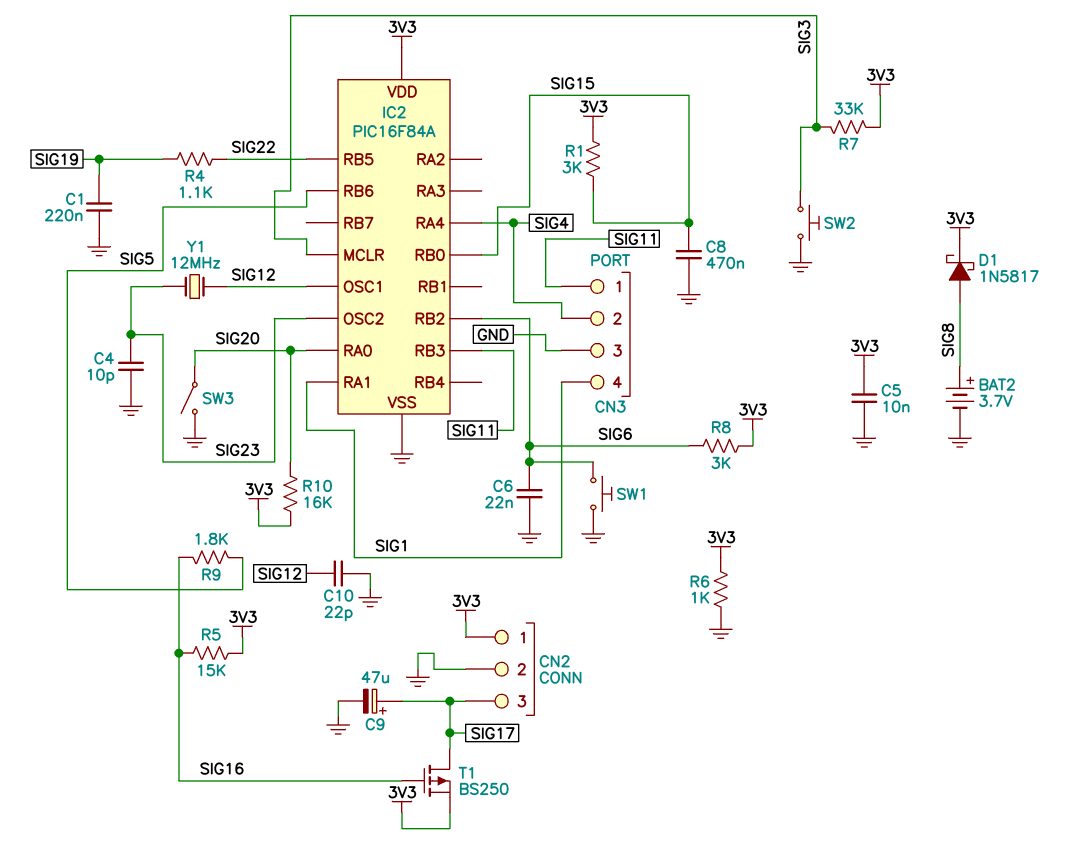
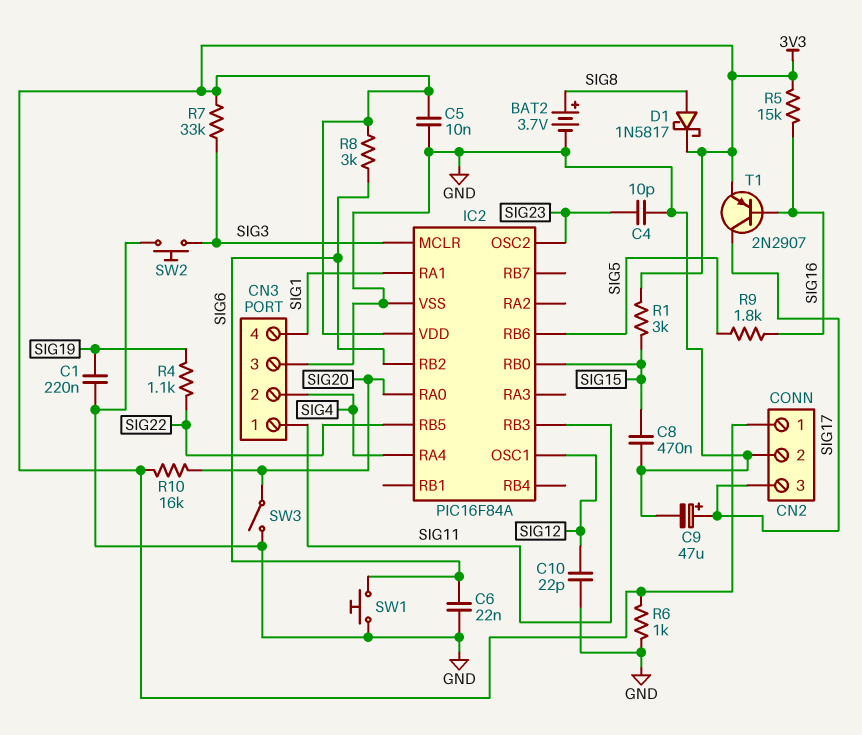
T1: PMOS BS250 (G SIG16, D SIG17, S 3V3) -> PNP 2N2907 (B SIG16, C SIG17, E 3V3)
Y1: 12MHz (SIG12, SIG23) -> none

